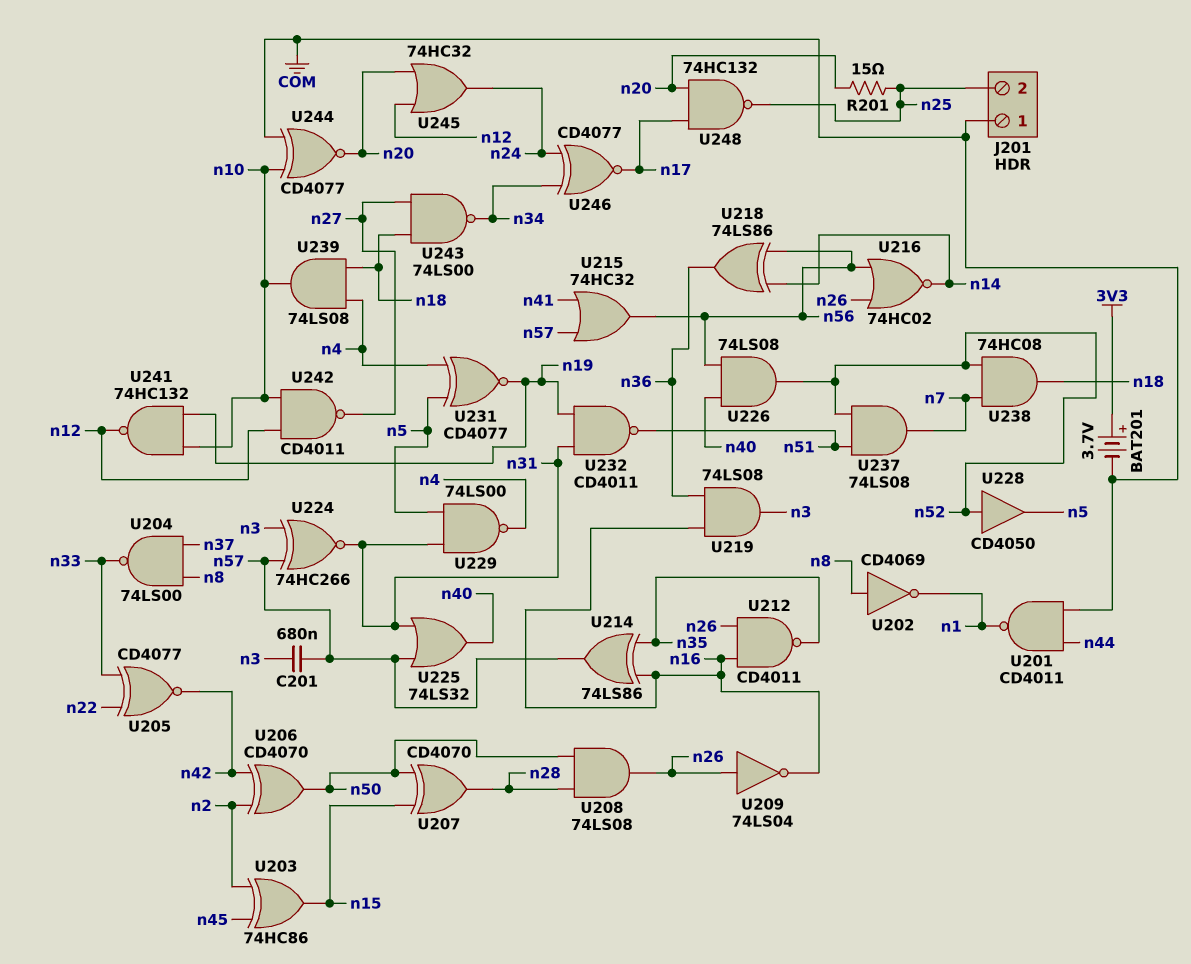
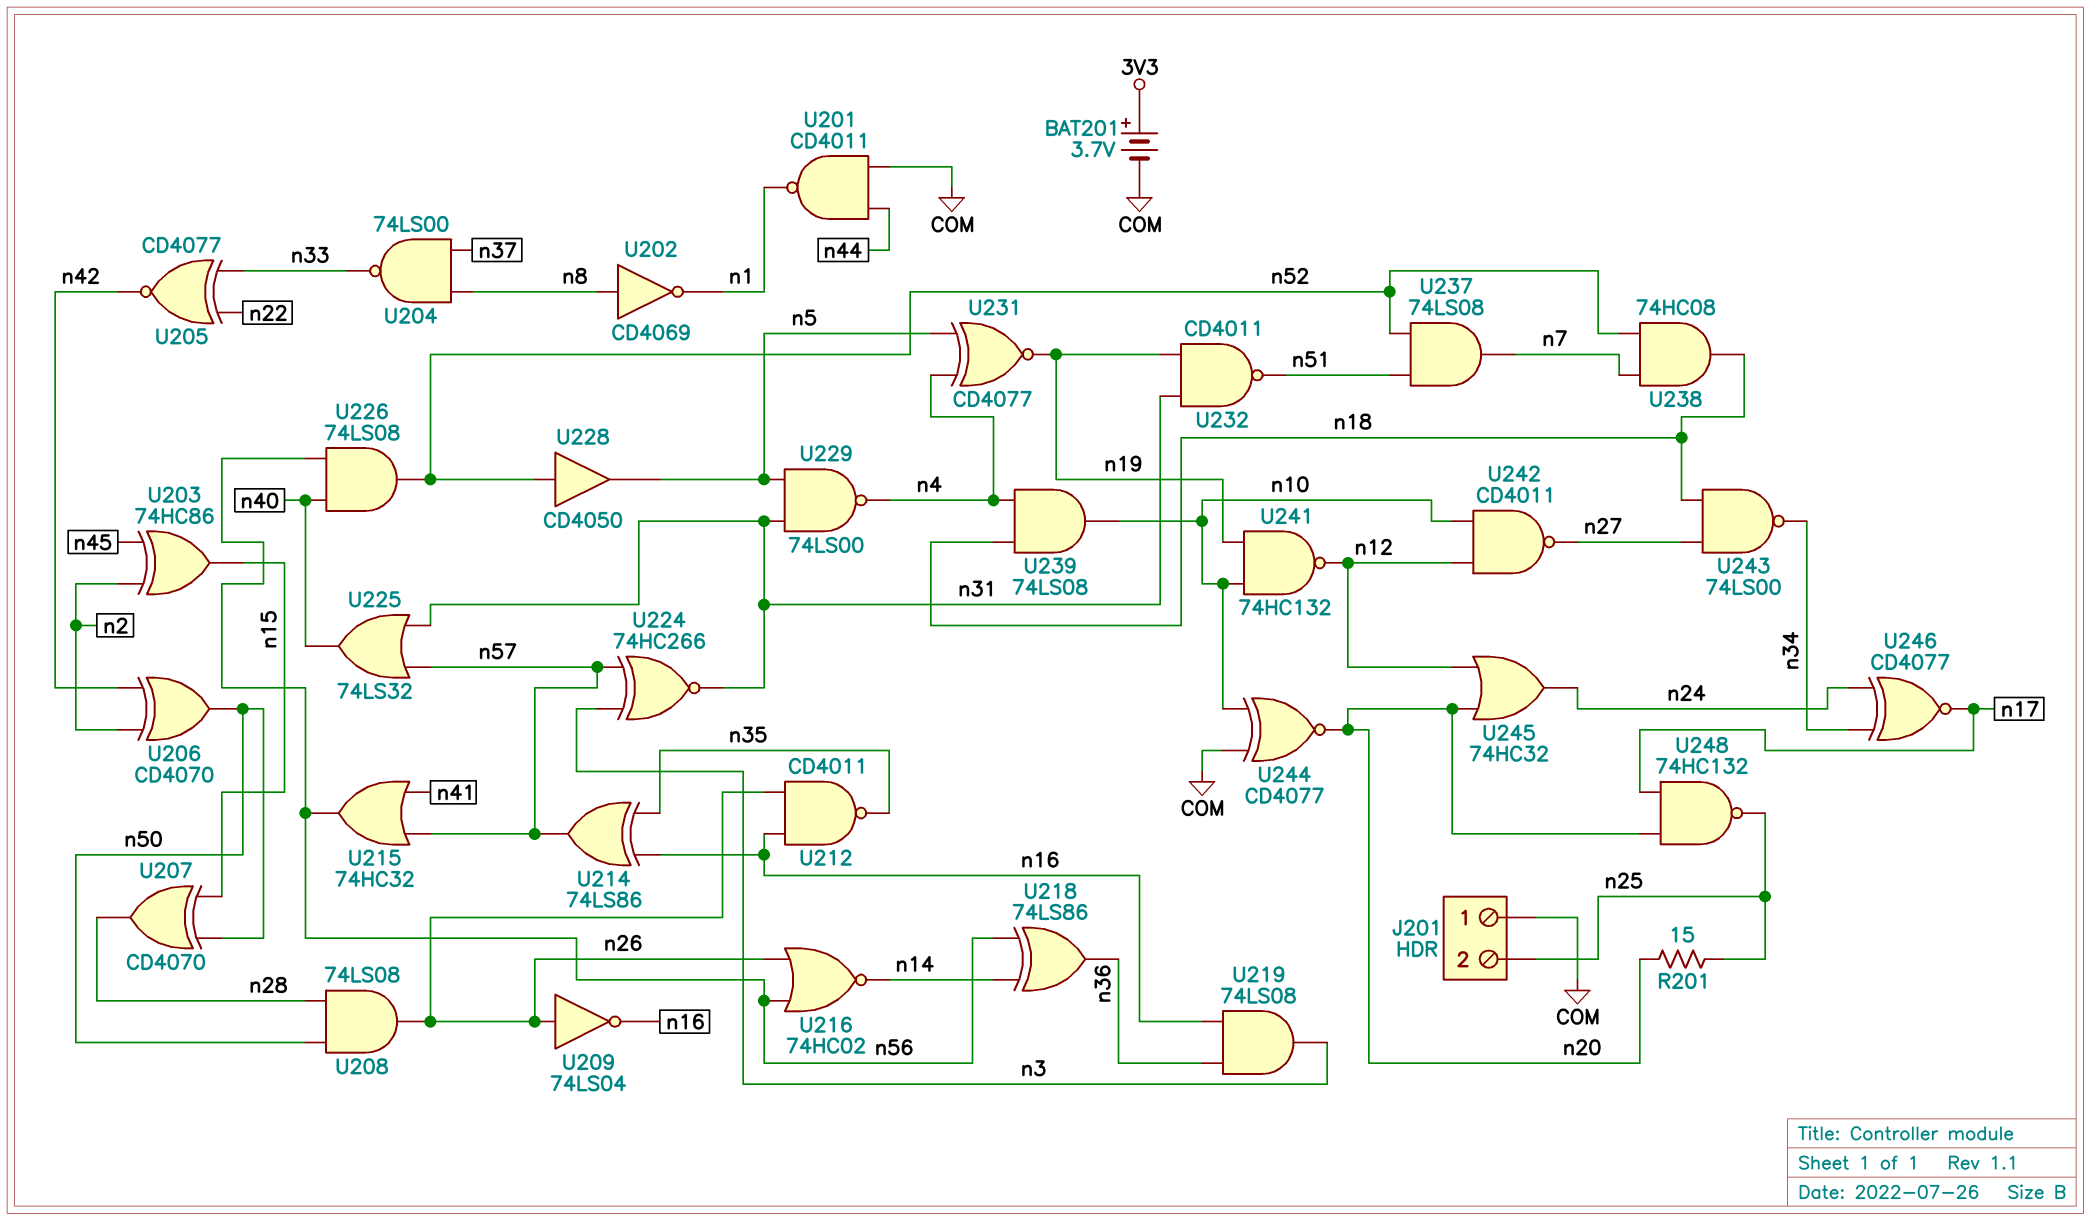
C201: 680nF (n3, n57) -> none

